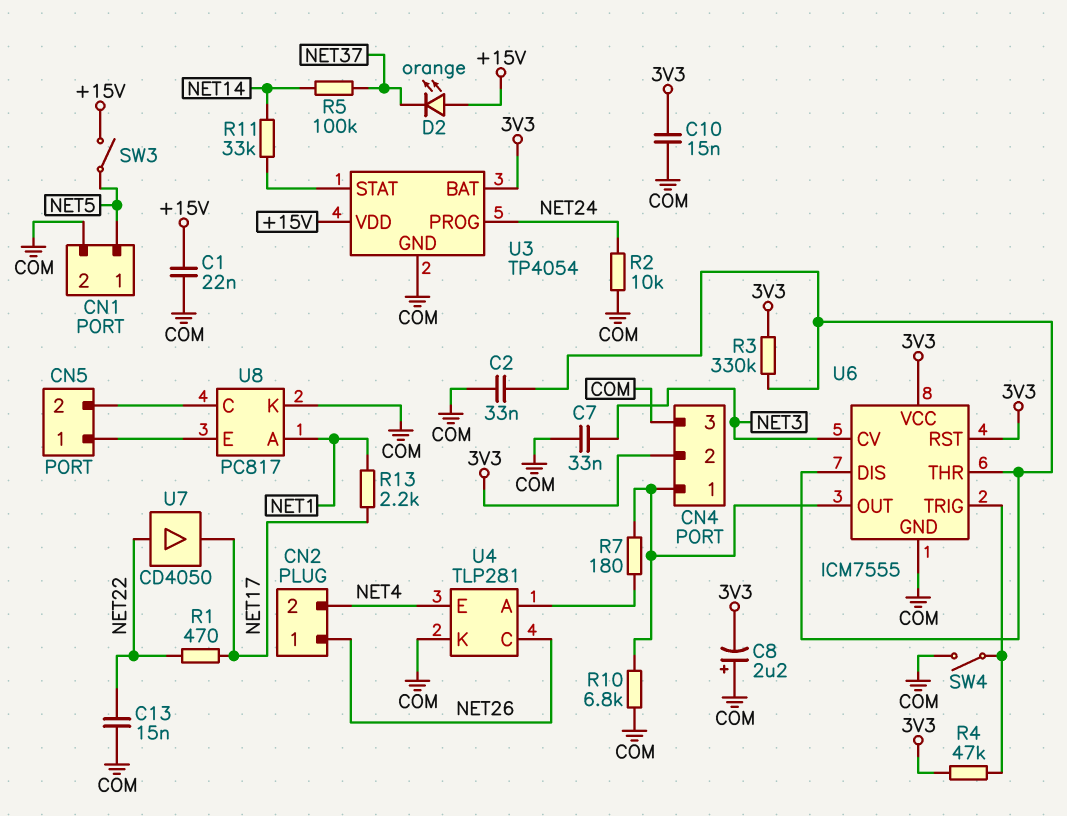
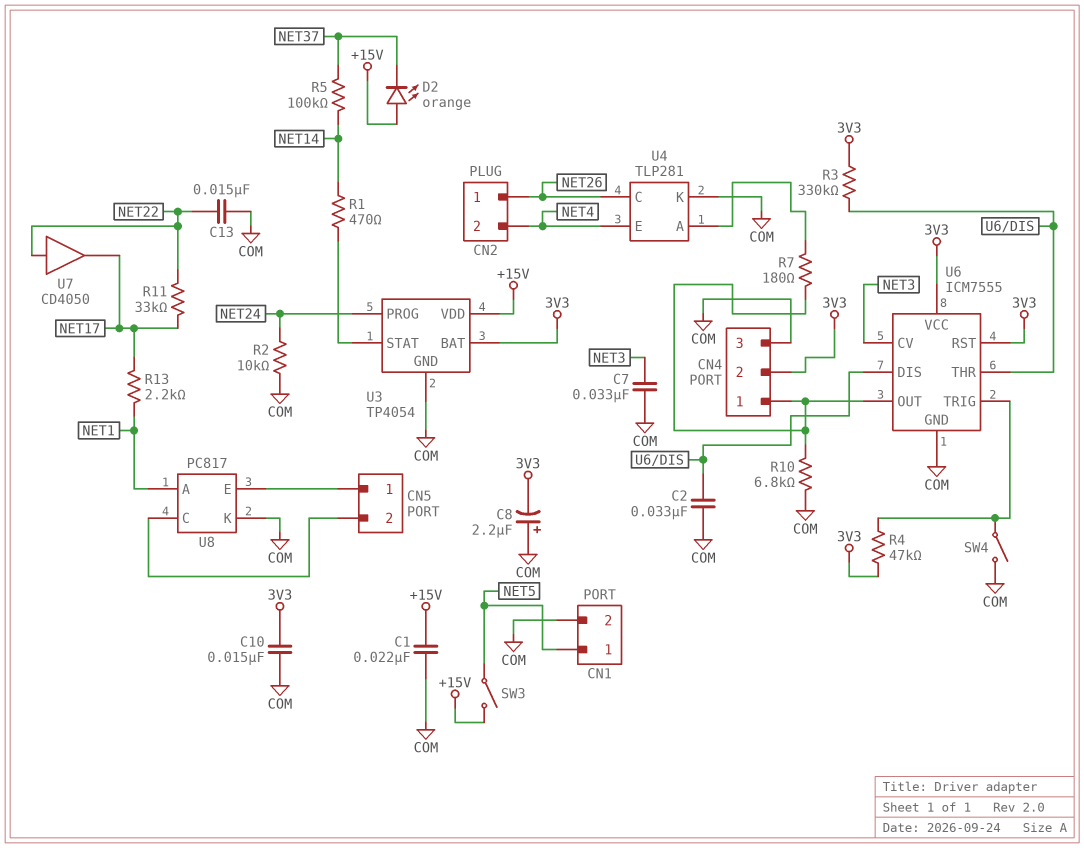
R1: 470 (NET17, NET22) -> 470 (NET14, U3/STAT)
R11: 33k (NET14, U3/STAT) -> 33k (NET17, NET22)

